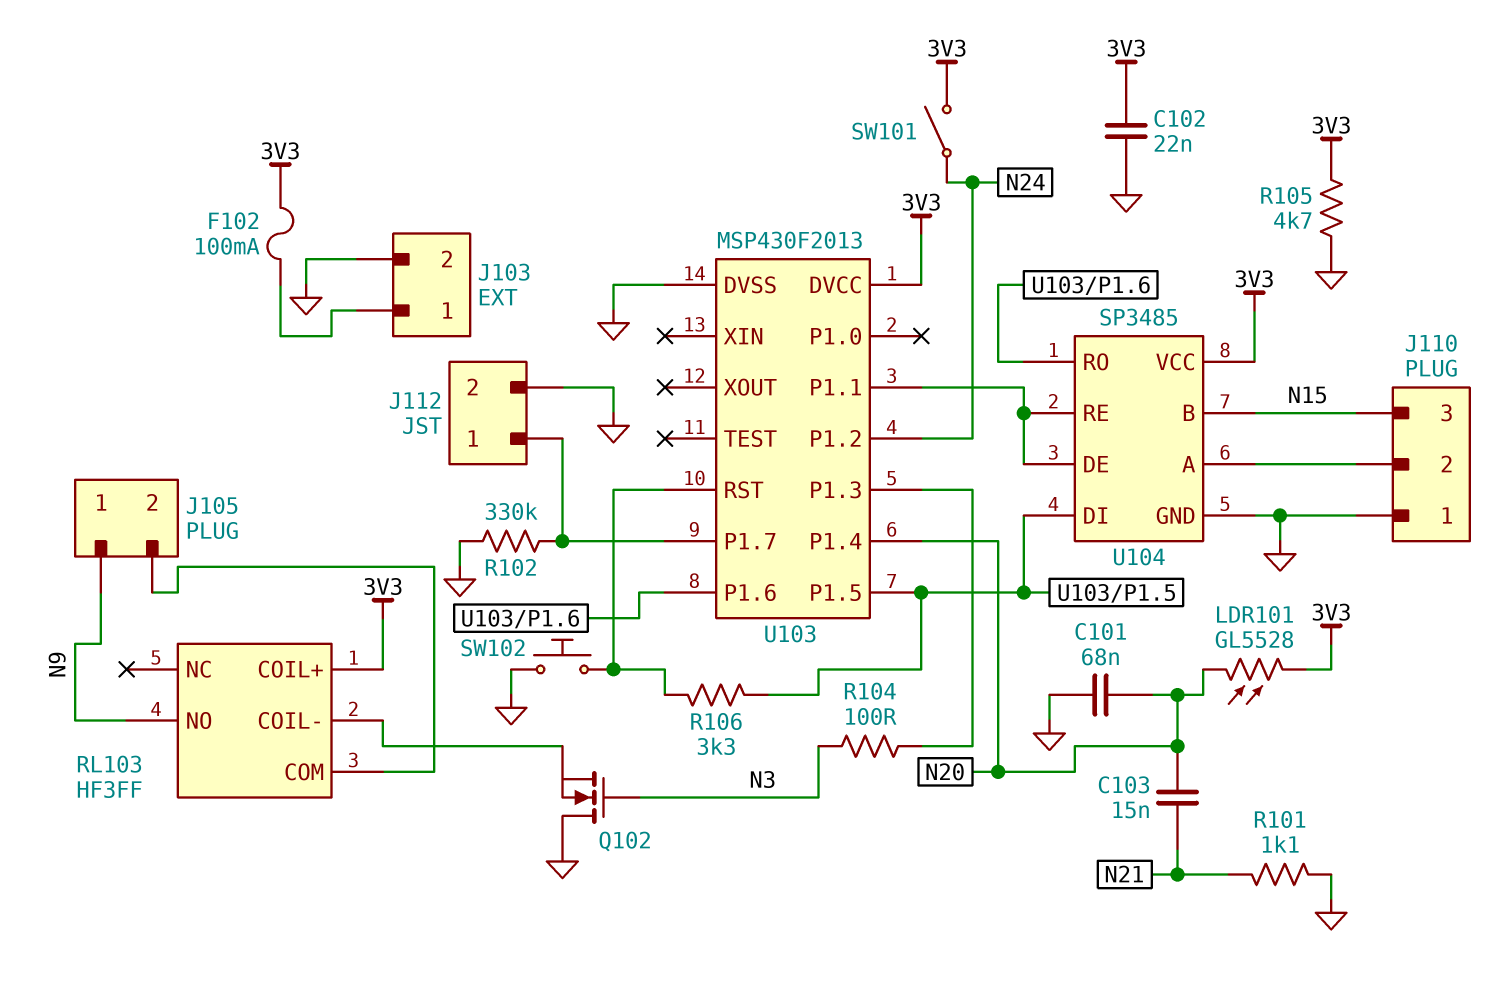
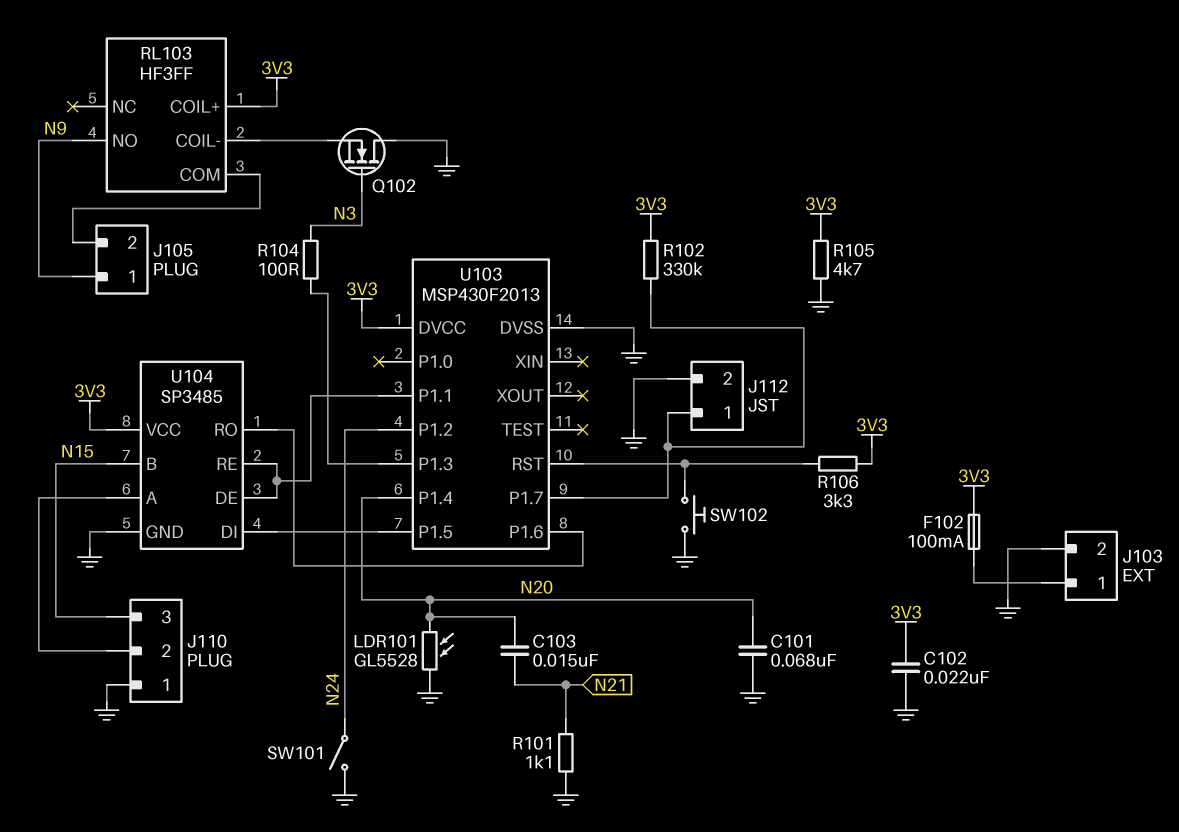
LDR101: GL5528 (3V3, N20) -> GL5528 (GND, N20)
R102: 330k (GND, J112/1) -> 330k (3V3, J112/1)
R106: 3.3k (U103/P1.5, U103/RST) -> 3.3k (3V3, U103/RST)
SW101: switch (3V3, N24) -> switch (GND, N24)

